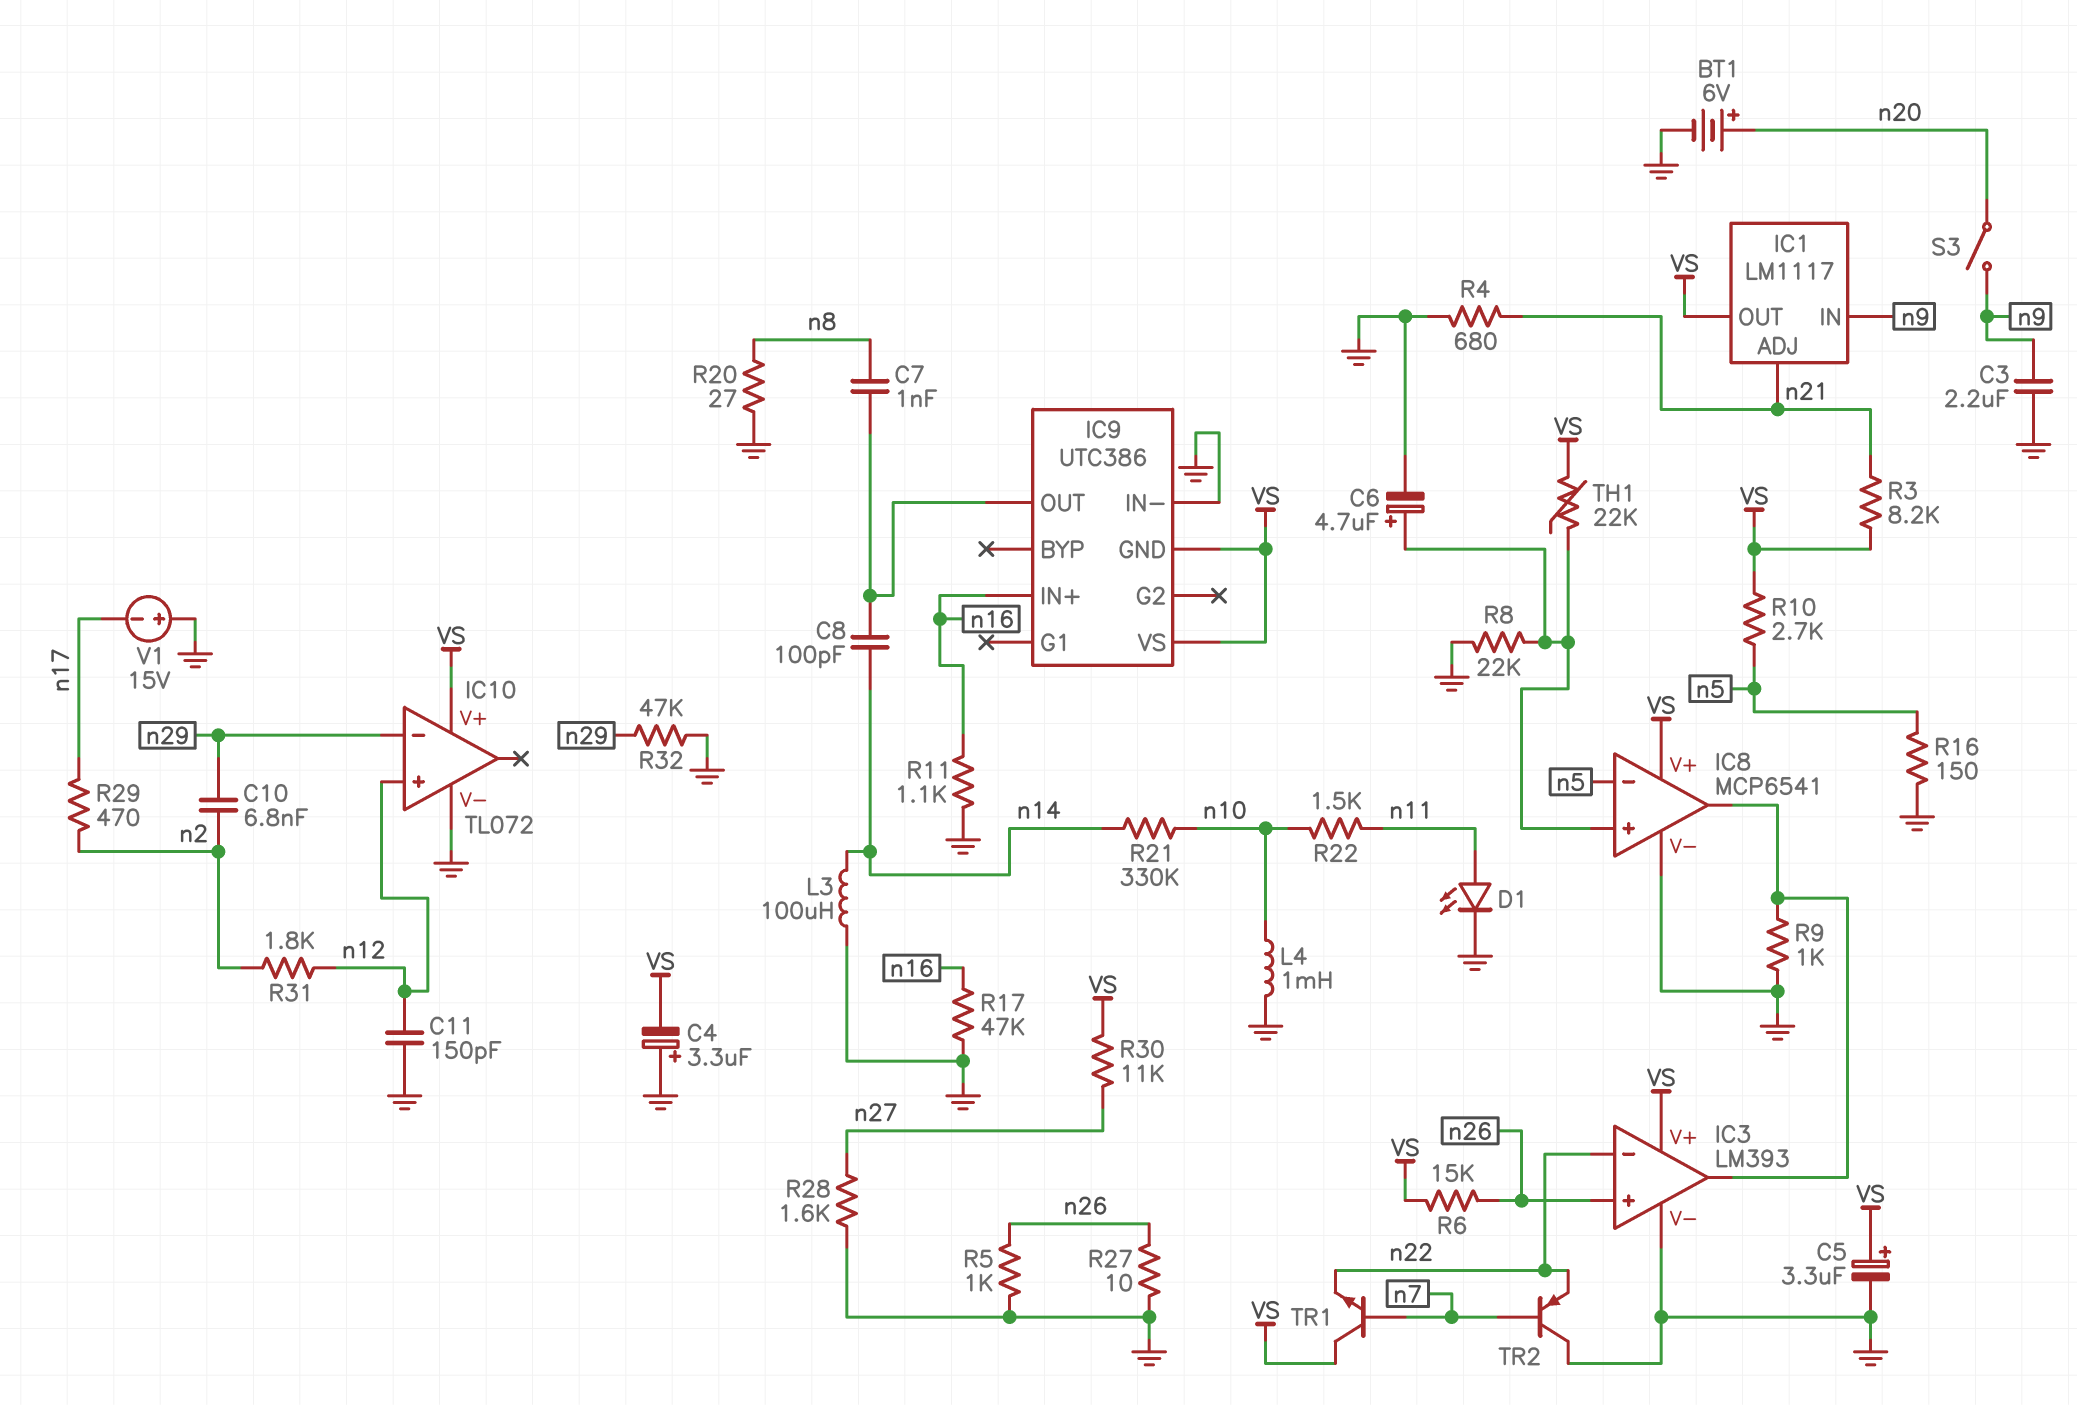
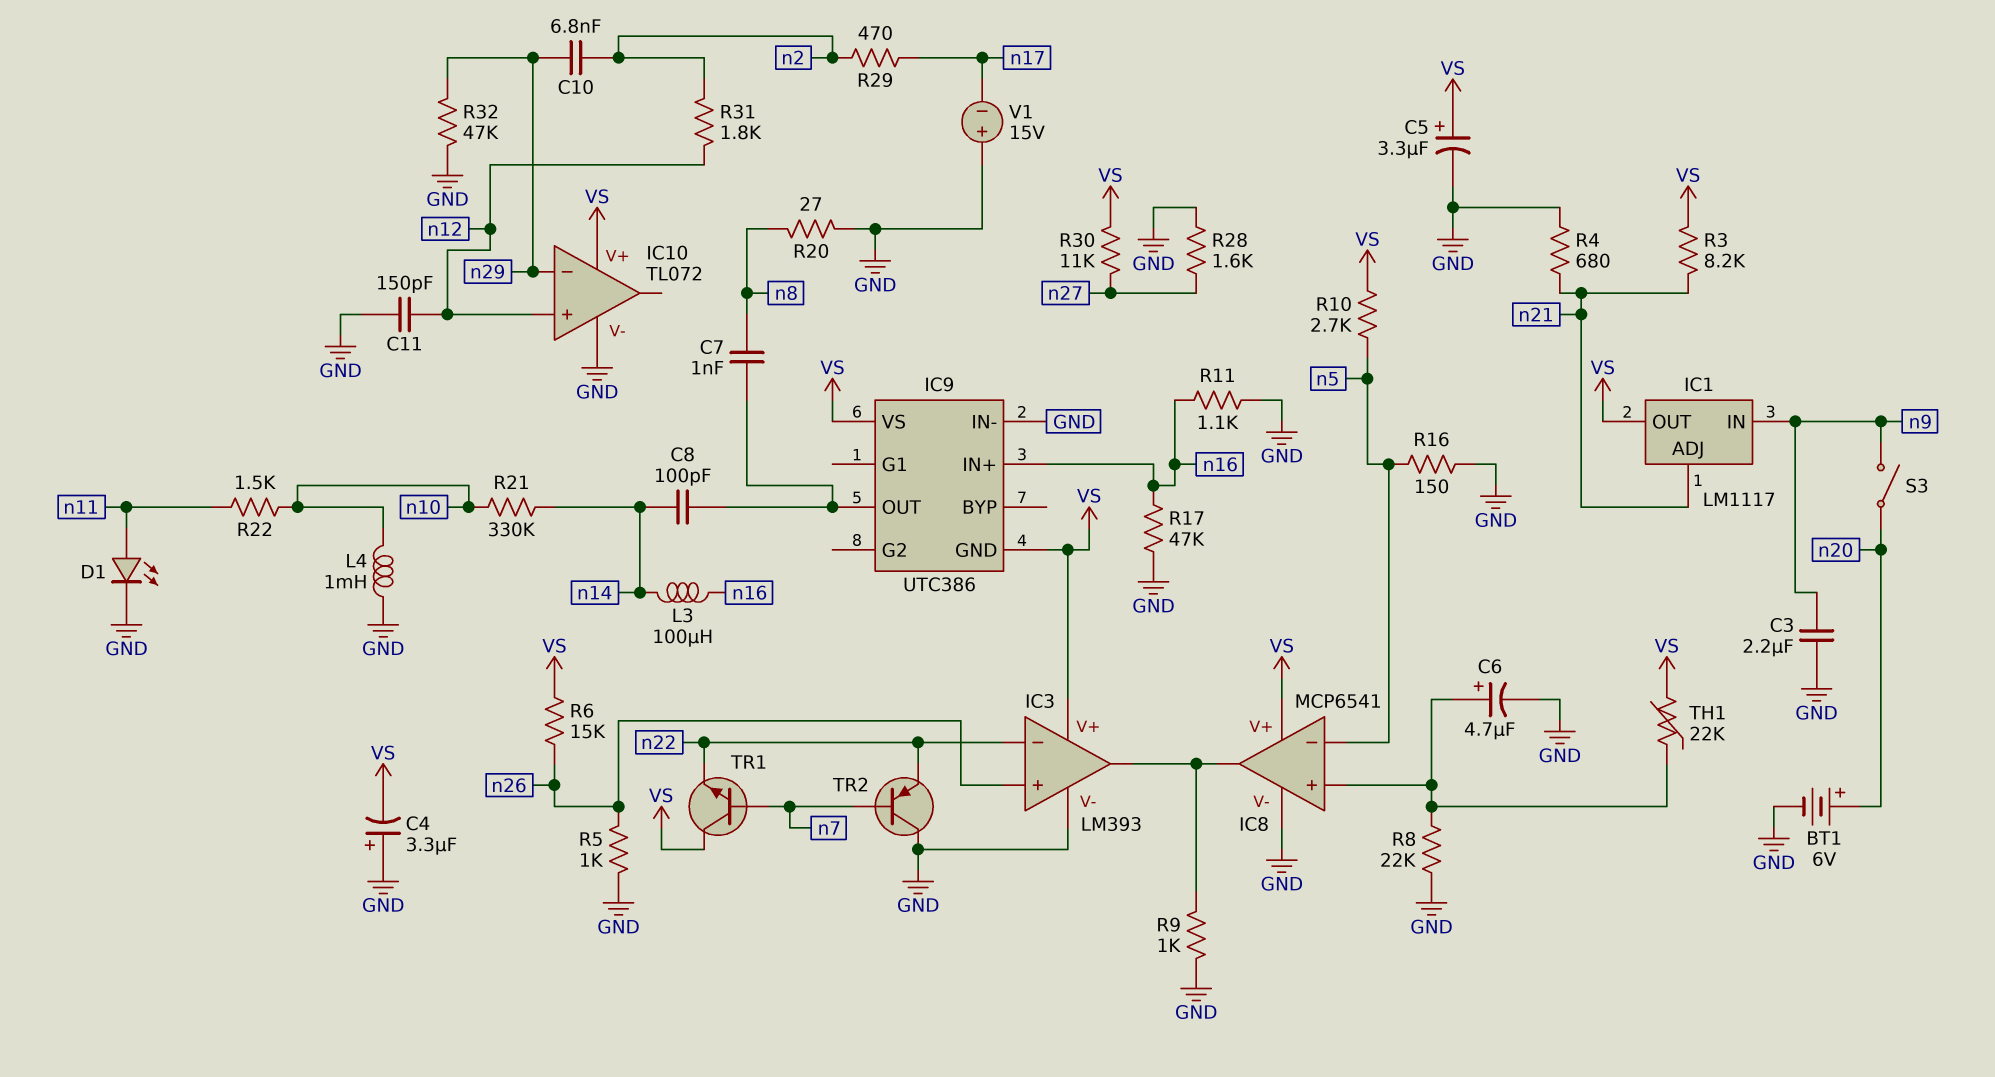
L3: 100uH (GND, n14) -> 100uH (n14, n16)
R27: 10 (GND, n26) -> none

